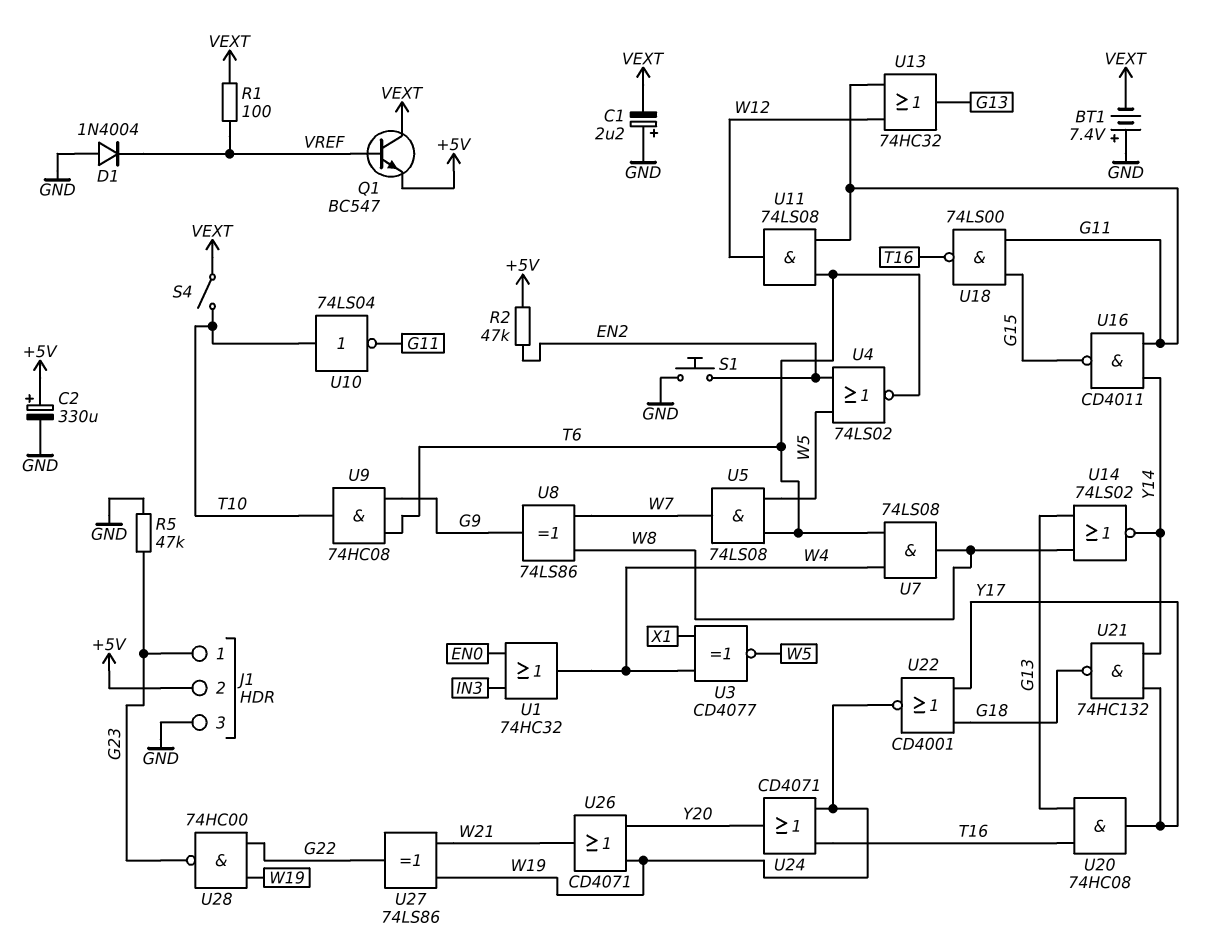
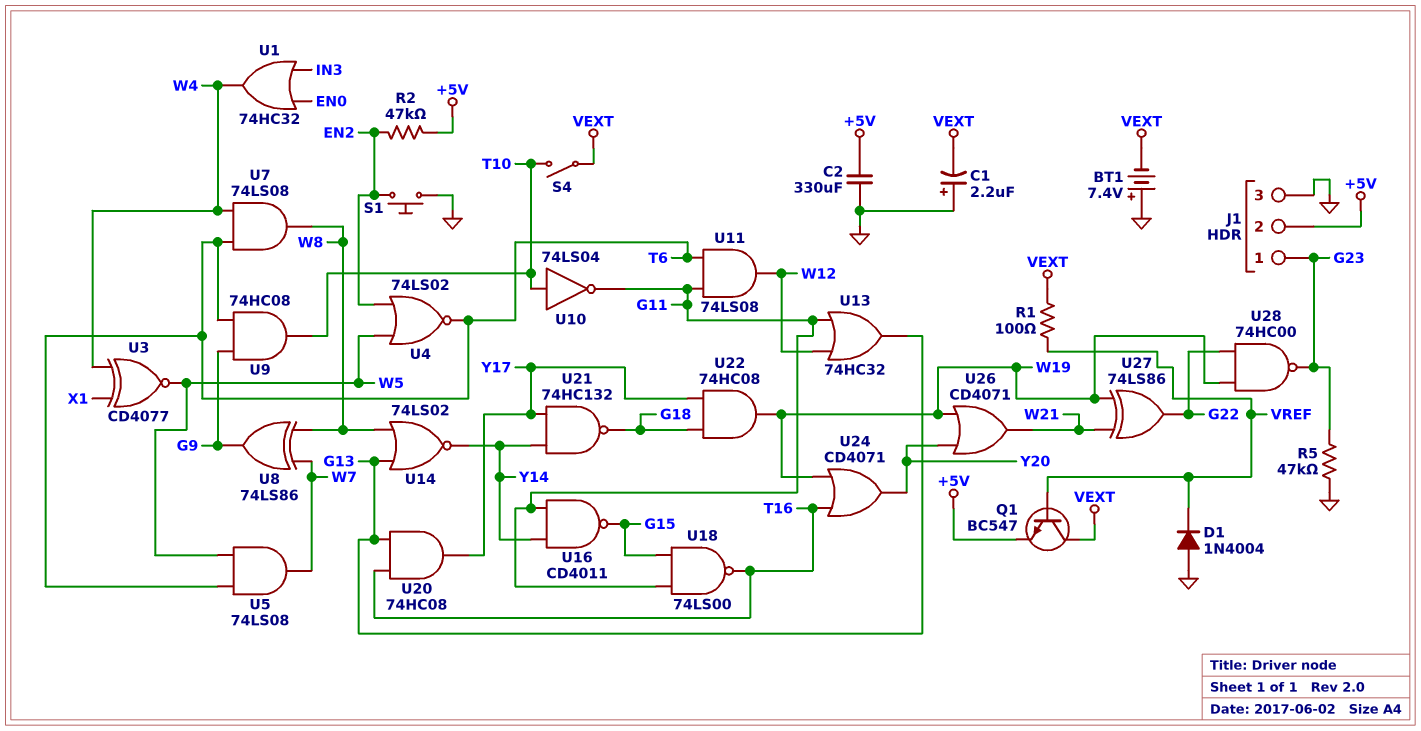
C2: 330uF (plus +5V, minus GND) -> 330uF (+5V, GND)
U22: NOR CD4001 (in G18, in Y17, out W19) -> AND 74HC08 (in G18, in Y17, out W19)

